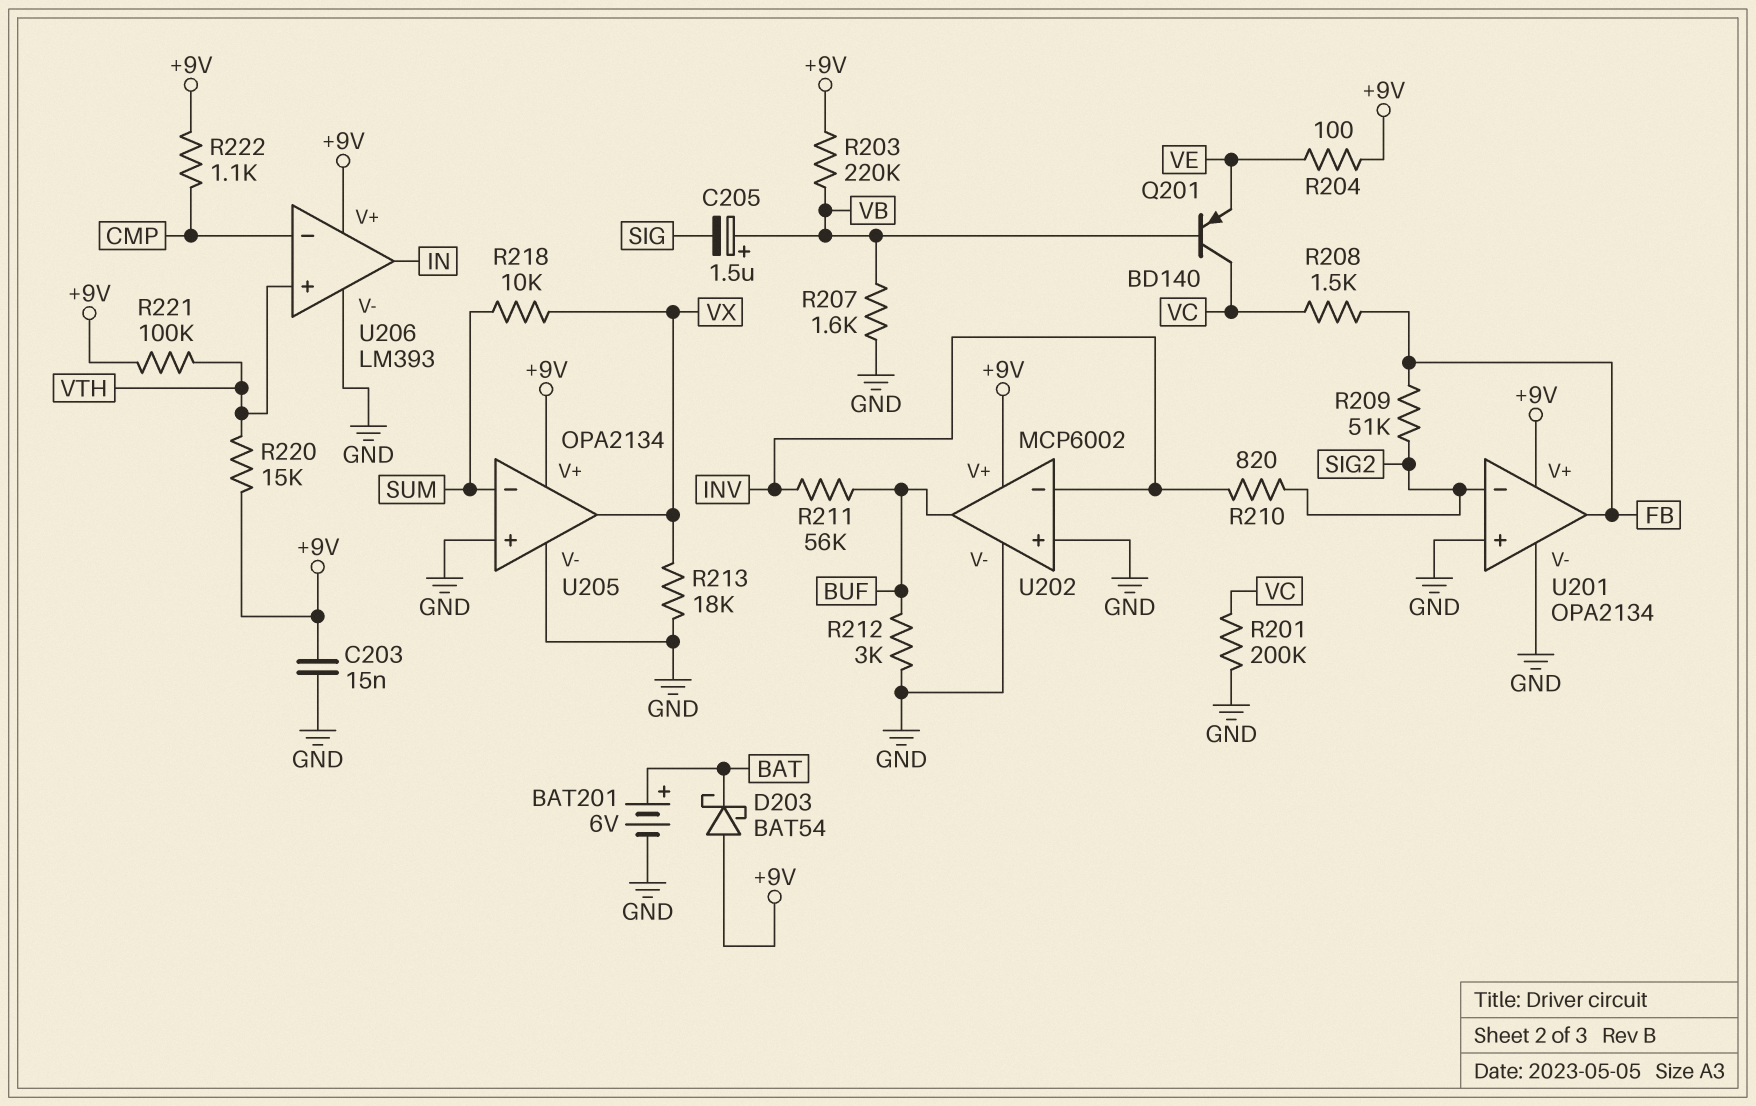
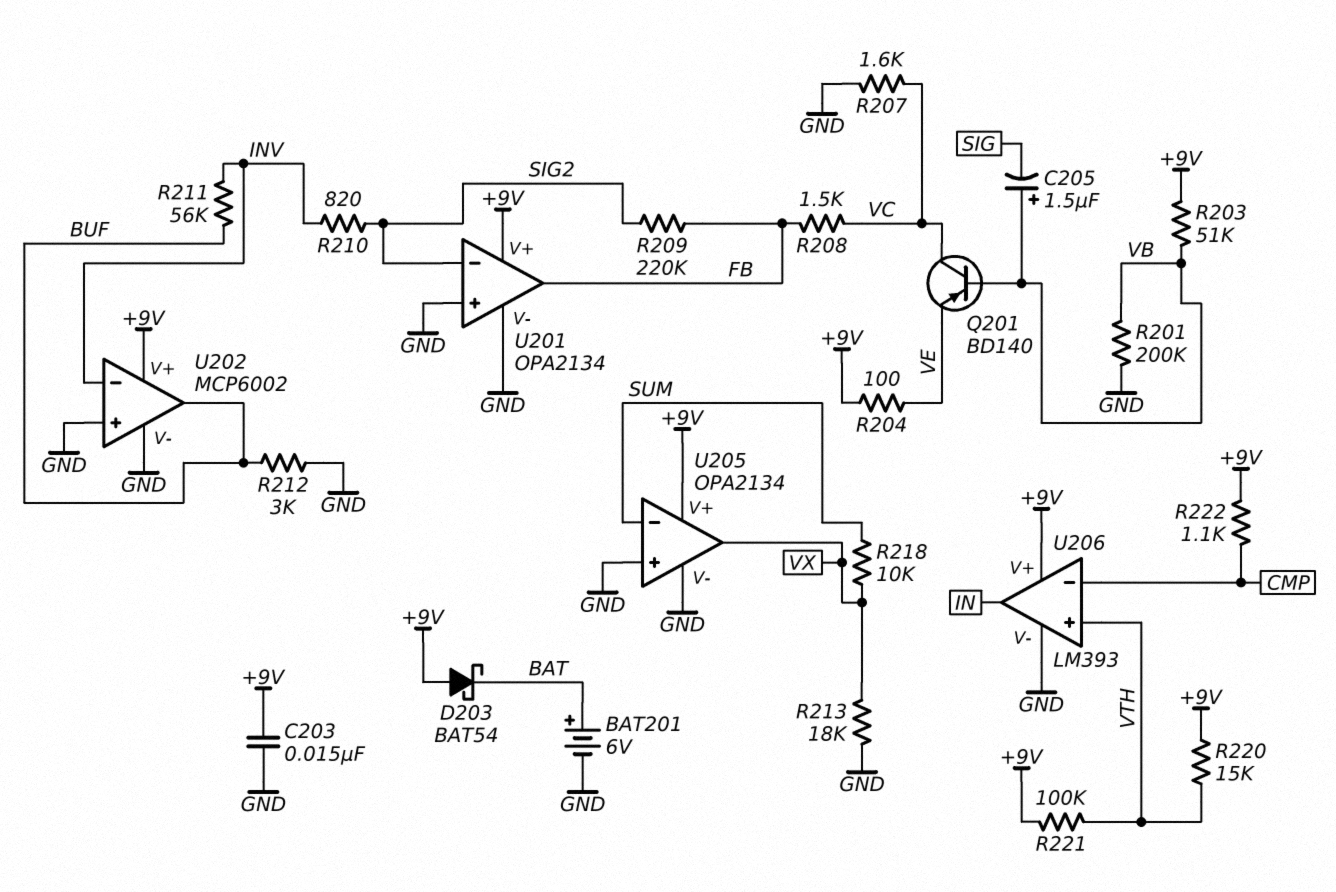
R201: 200k (GND, VC) -> 200k (GND, VB)
R203: 220k (+9V, VB) -> 51k (+9V, VB)
R207: 1.6k (GND, VB) -> 1.6k (GND, VC)
R209: 51k (FB, SIG2) -> 220k (FB, SIG2)

